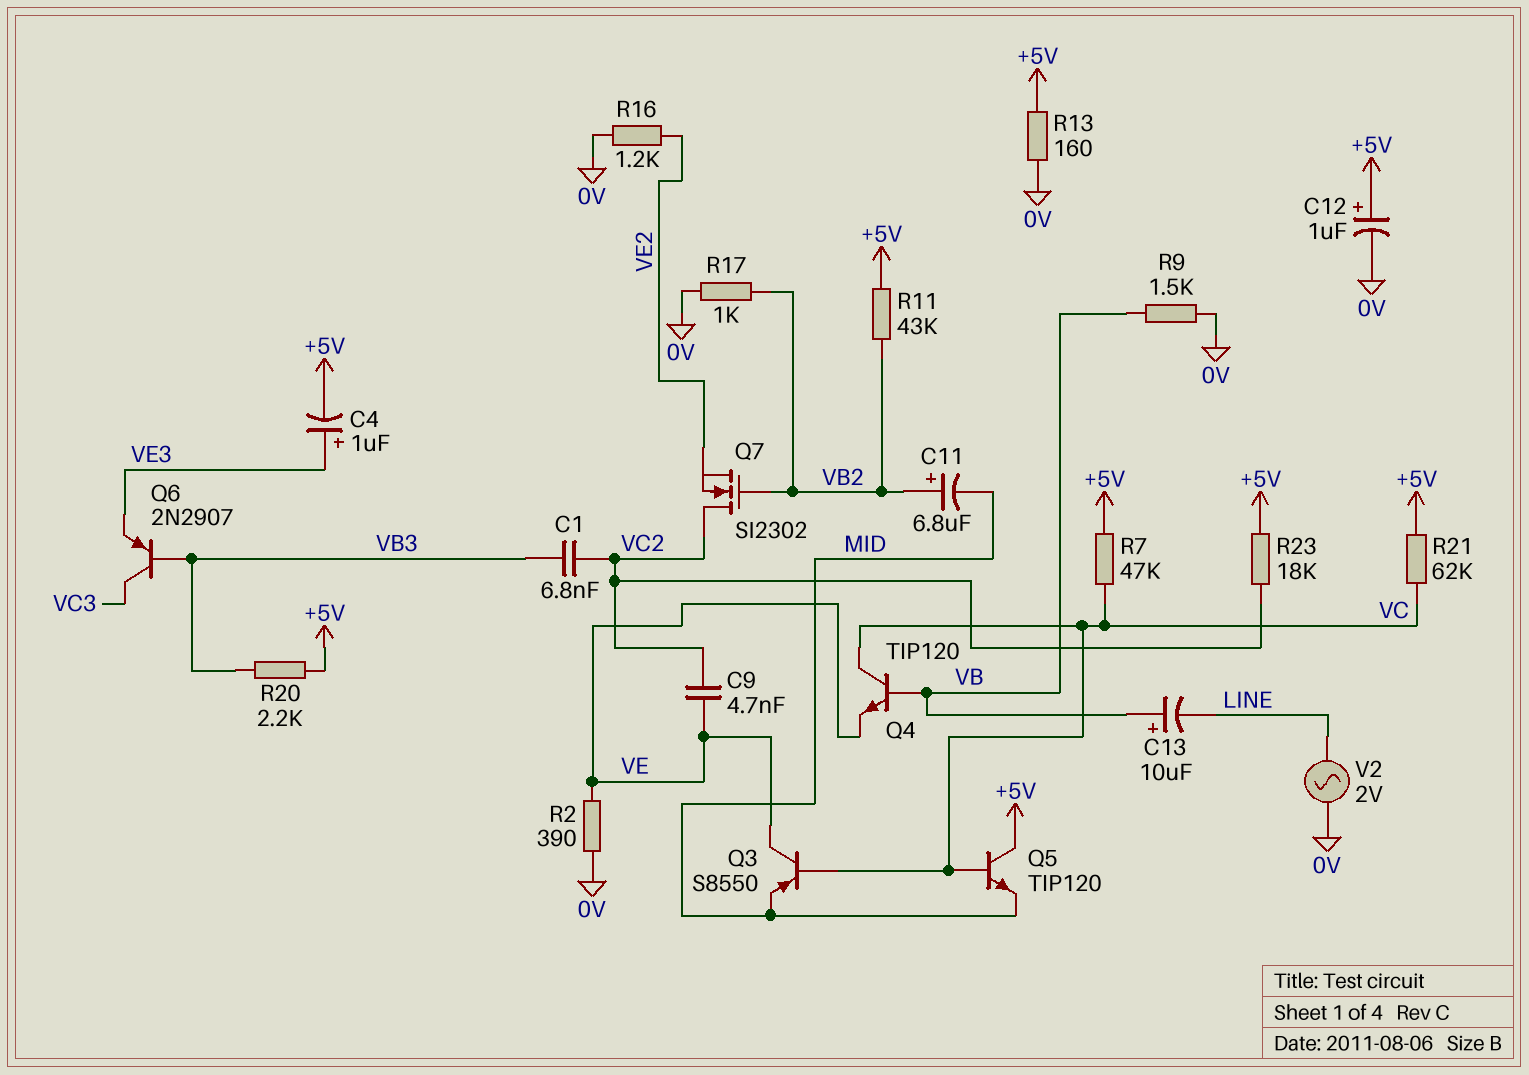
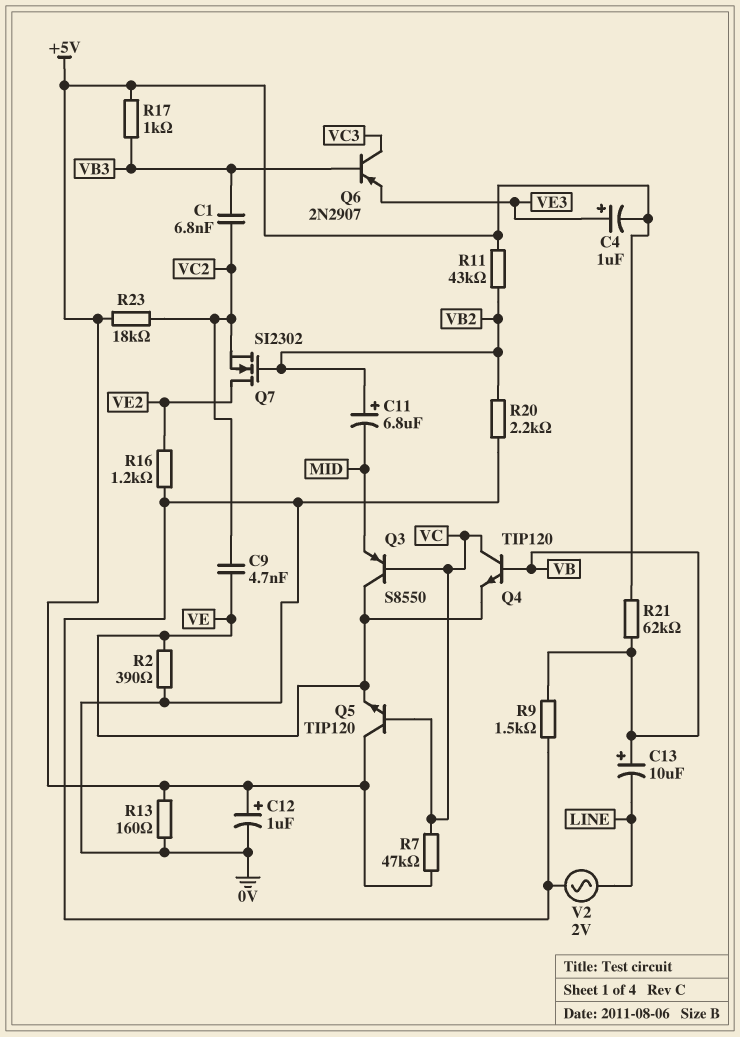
Q5: NPN TIP120 (B VC, C +5V, E MID) -> NPN TIP120 (B VC, C +5V, E VE)
Q7: NMOS SI2302 (G VB2, D VC2, S VE2) -> NMOS SI2302 (G VB2, D VE2, S VC2)
R17: 1k (0V, VB2) -> 1k (+5V, VB3)
R20: 2.2k (+5V, VB3) -> 2.2k (0V, VB2)
R21: 62k (+5V, VC) -> 62k (+5V, VB)

